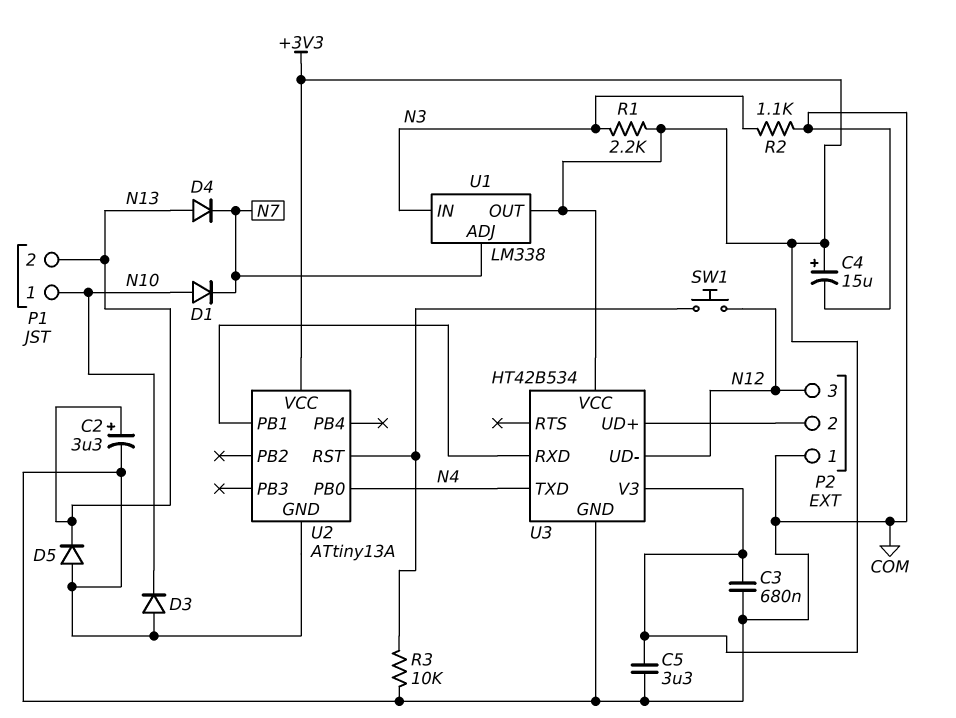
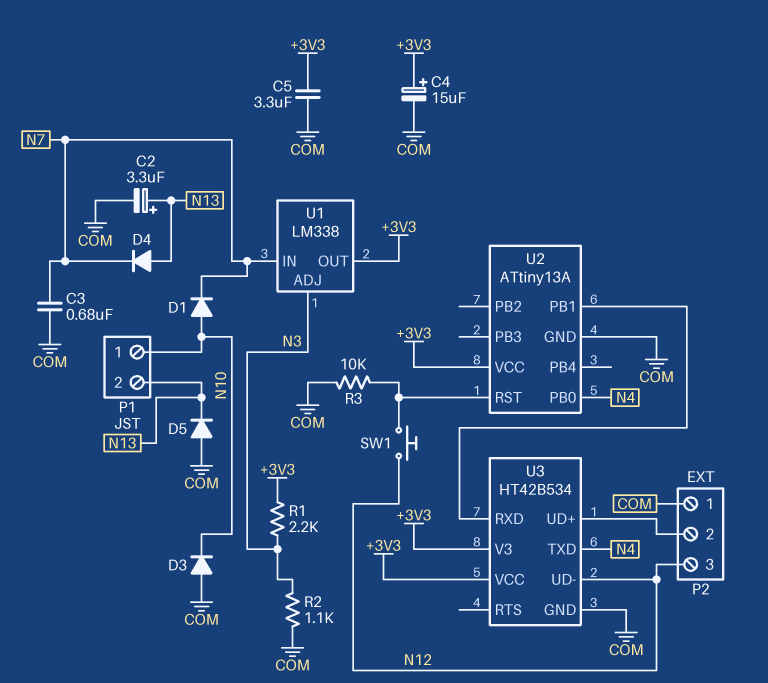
C3: 680nF (+3V3, COM) -> 680nF (COM, N7)
U1 pin ADJ: N7 -> N3
U1 pin IN: N3 -> N7

